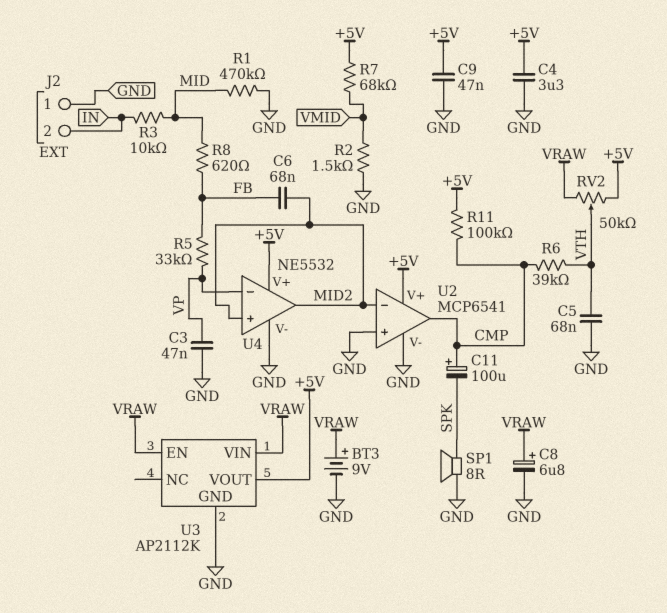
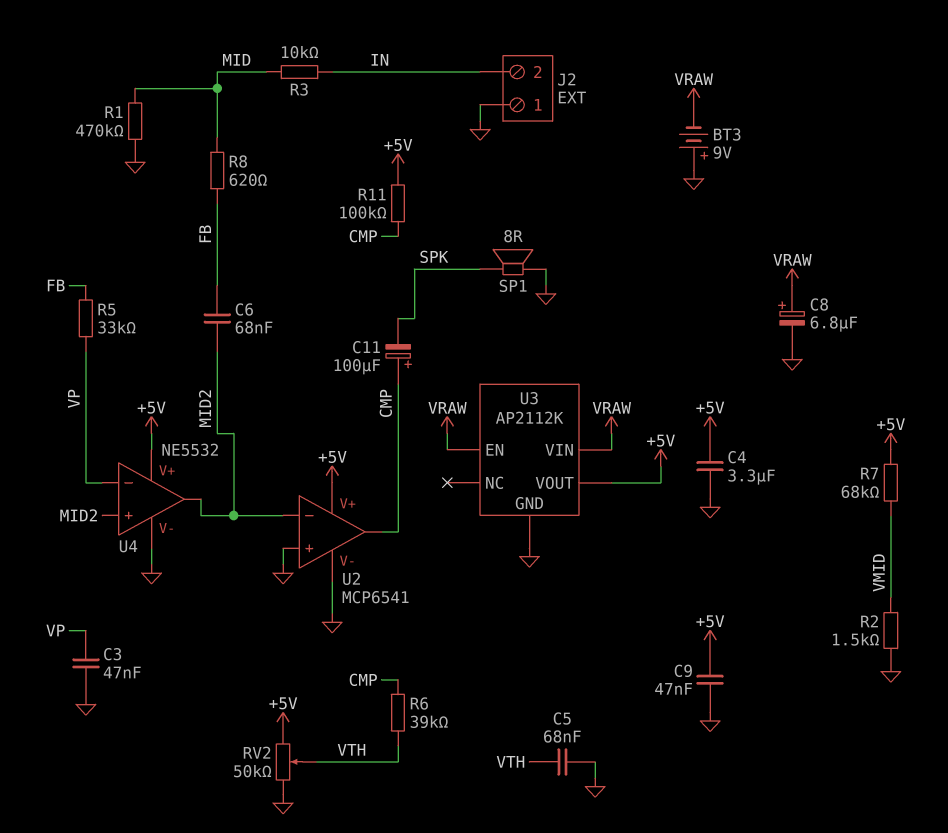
BT3: 9V (plus VRAW, minus GND) -> 9V (plus GND, minus VRAW)
RV2: 50k (+5V, VRAW, wiper VTH) -> 50k (+5V, GND, wiper VTH)

